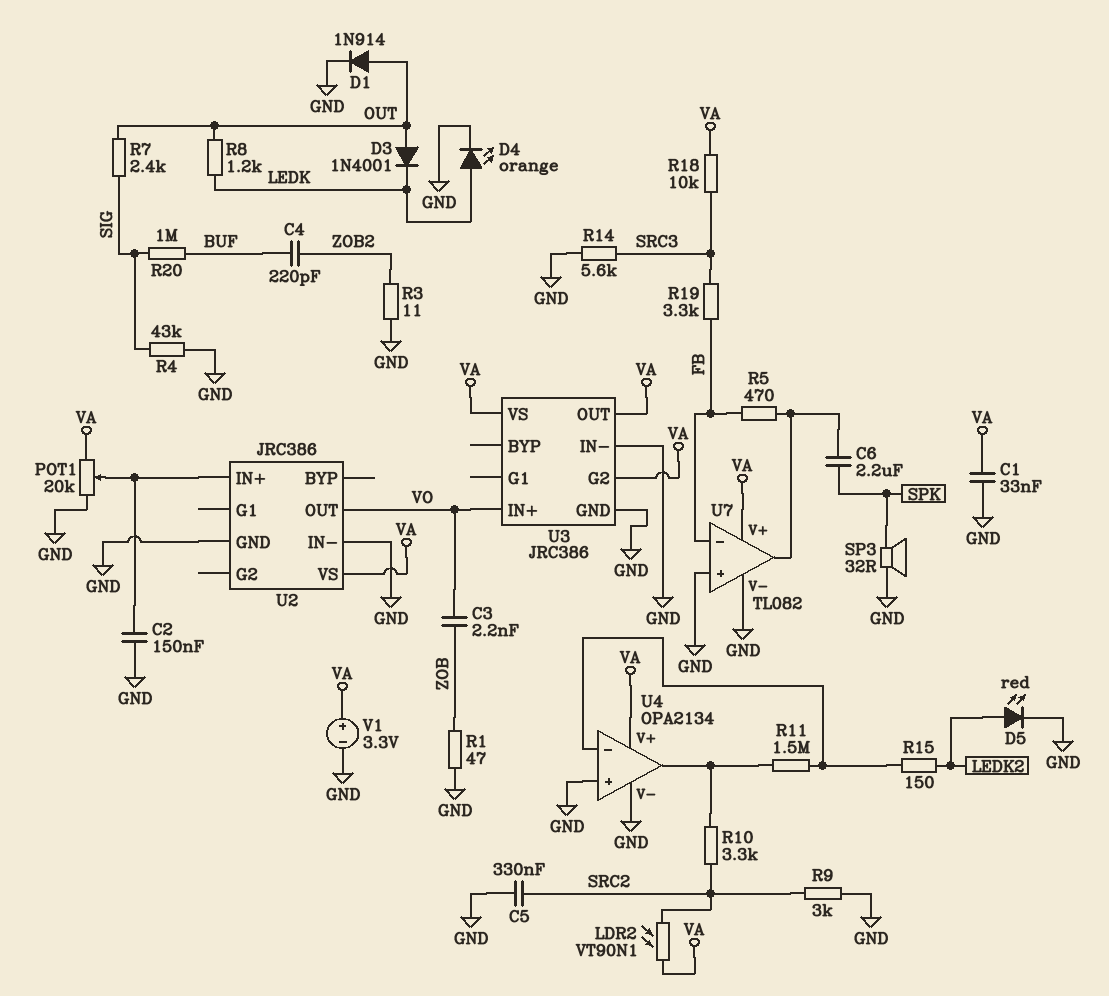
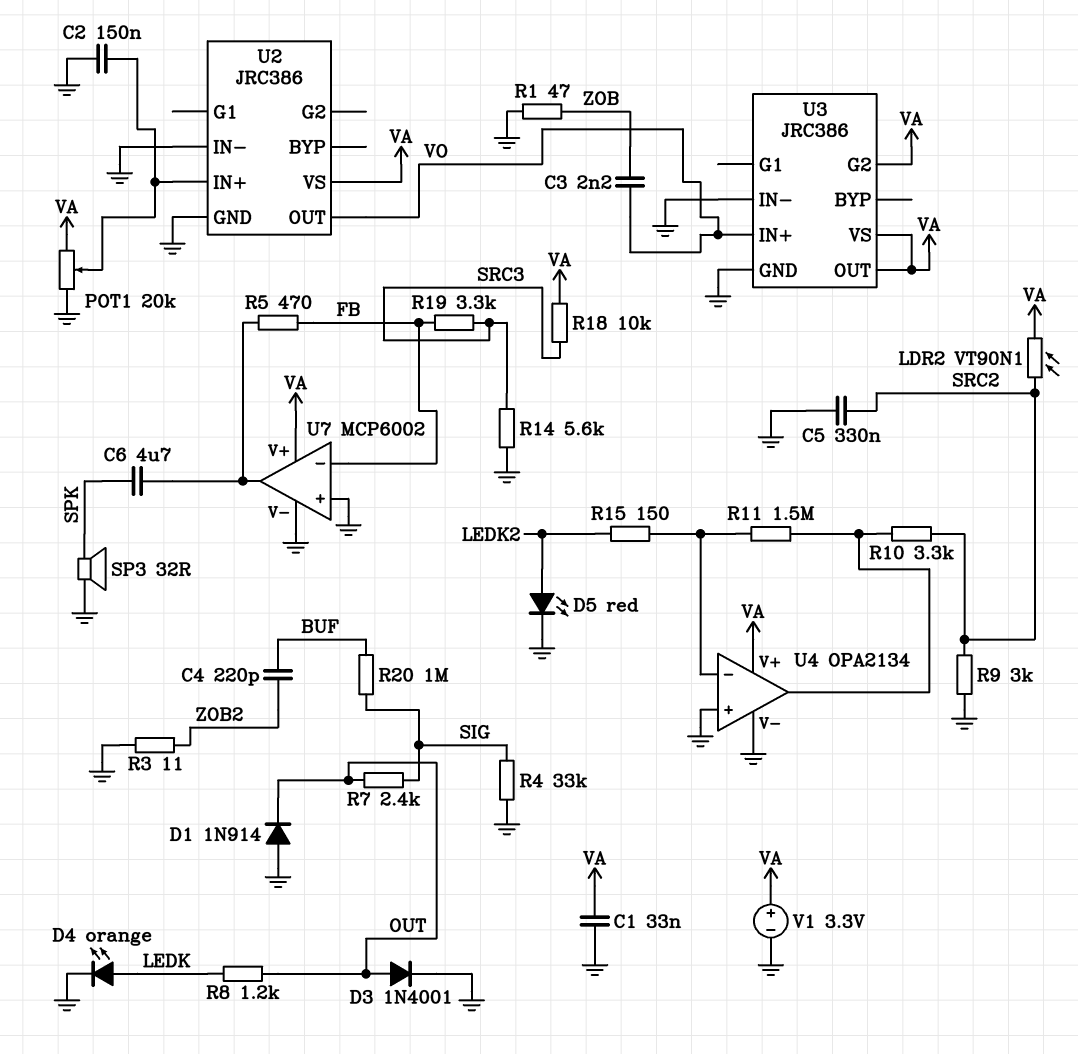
C6: 2.2uF (SPK, U7/out) -> 4.7uF (SPK, U7/out)
D1: diode 1N914 (A OUT, K GND) -> diode 1N914 (A GND, K OUT)
D3: diode 1N4001 (A OUT, K LEDK) -> diode 1N4001 (A OUT, K GND)
R4: 43k (GND, SIG) -> 33k (GND, SIG)
U7: TL082 -> MCP6002

